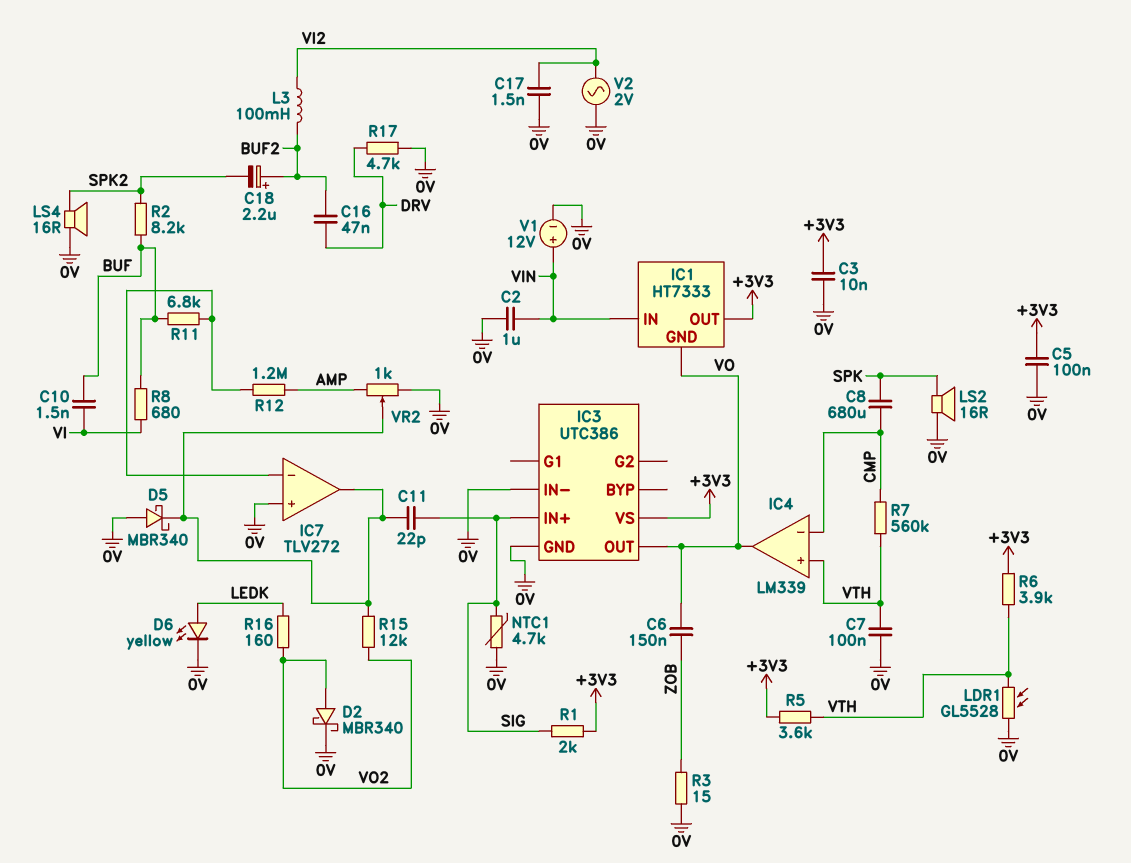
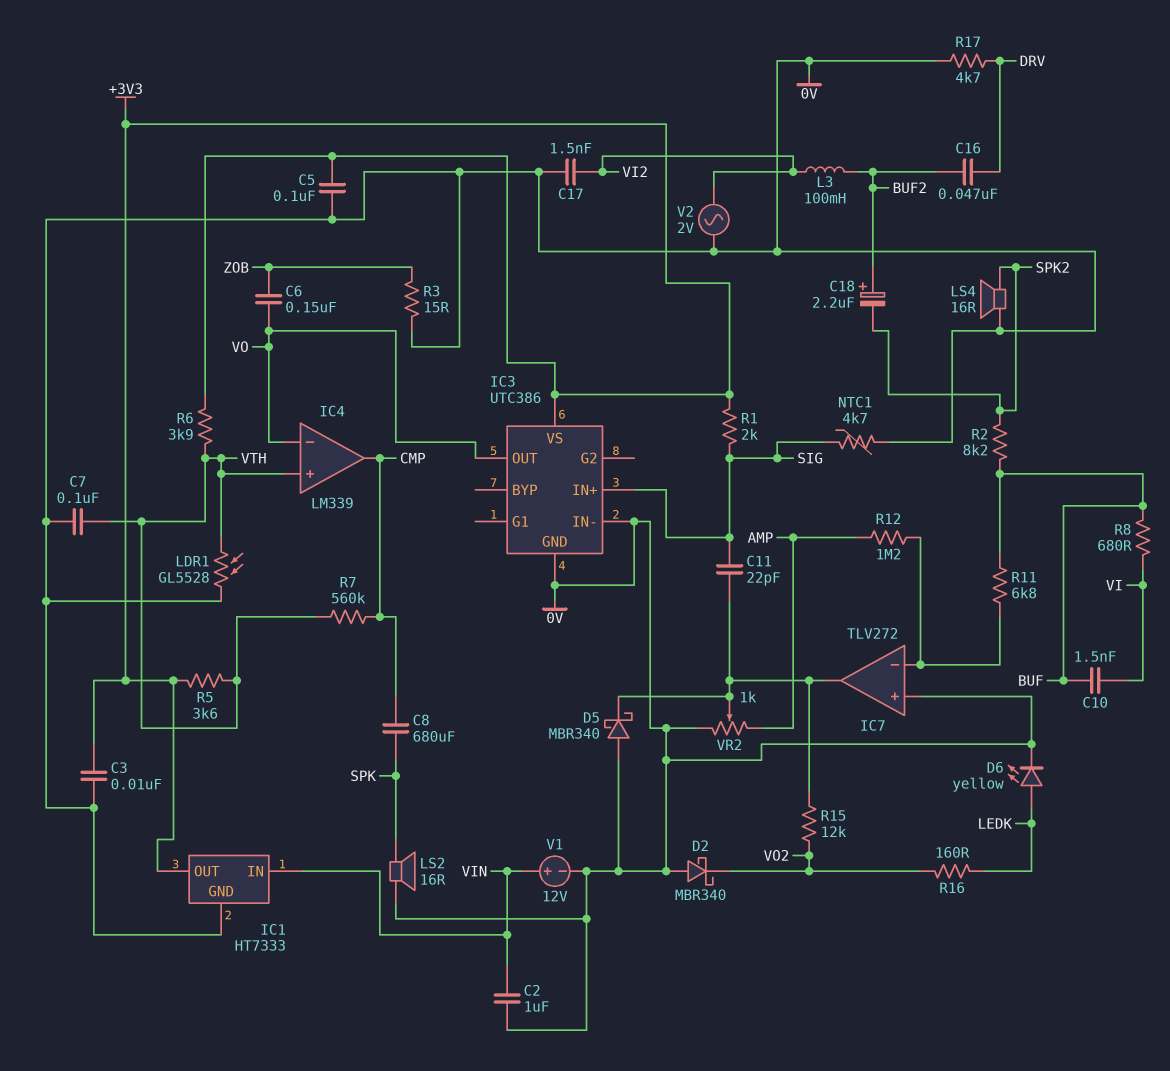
D2: schottky MBR340 (A VO2, K 0V) -> schottky MBR340 (A 0V, K VO2)
IC1 pin GND: VO -> 0V
IC4 pin in-: CMP -> VO
IC4 pin out: VO -> CMP

